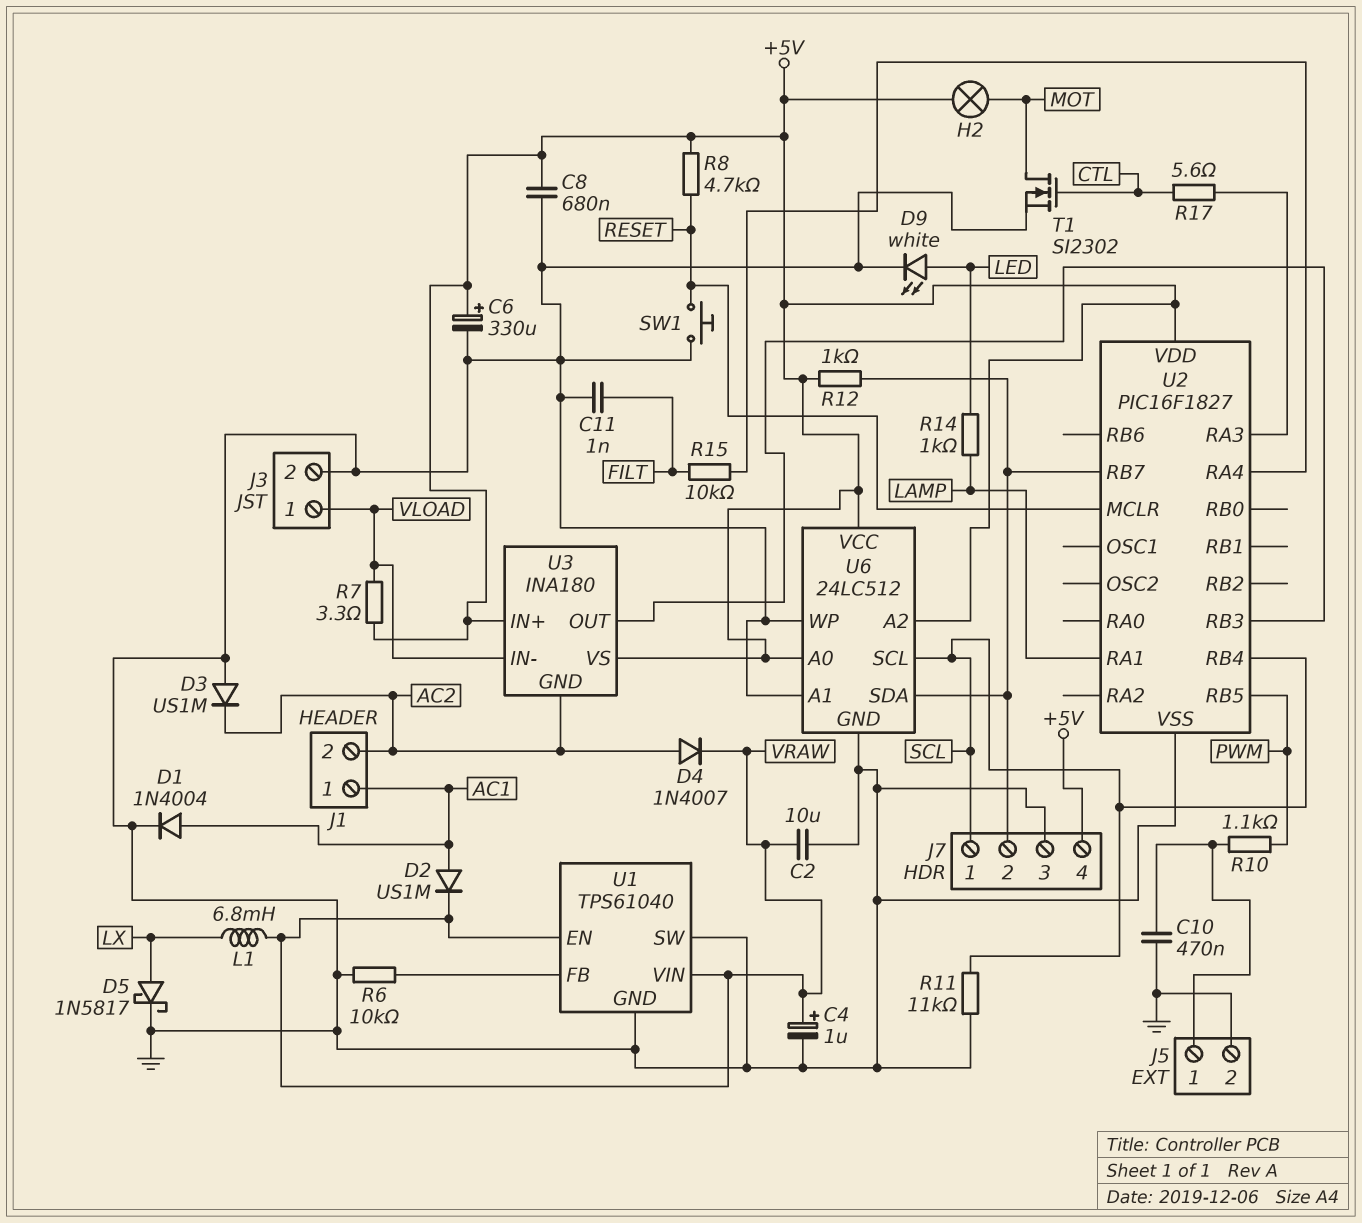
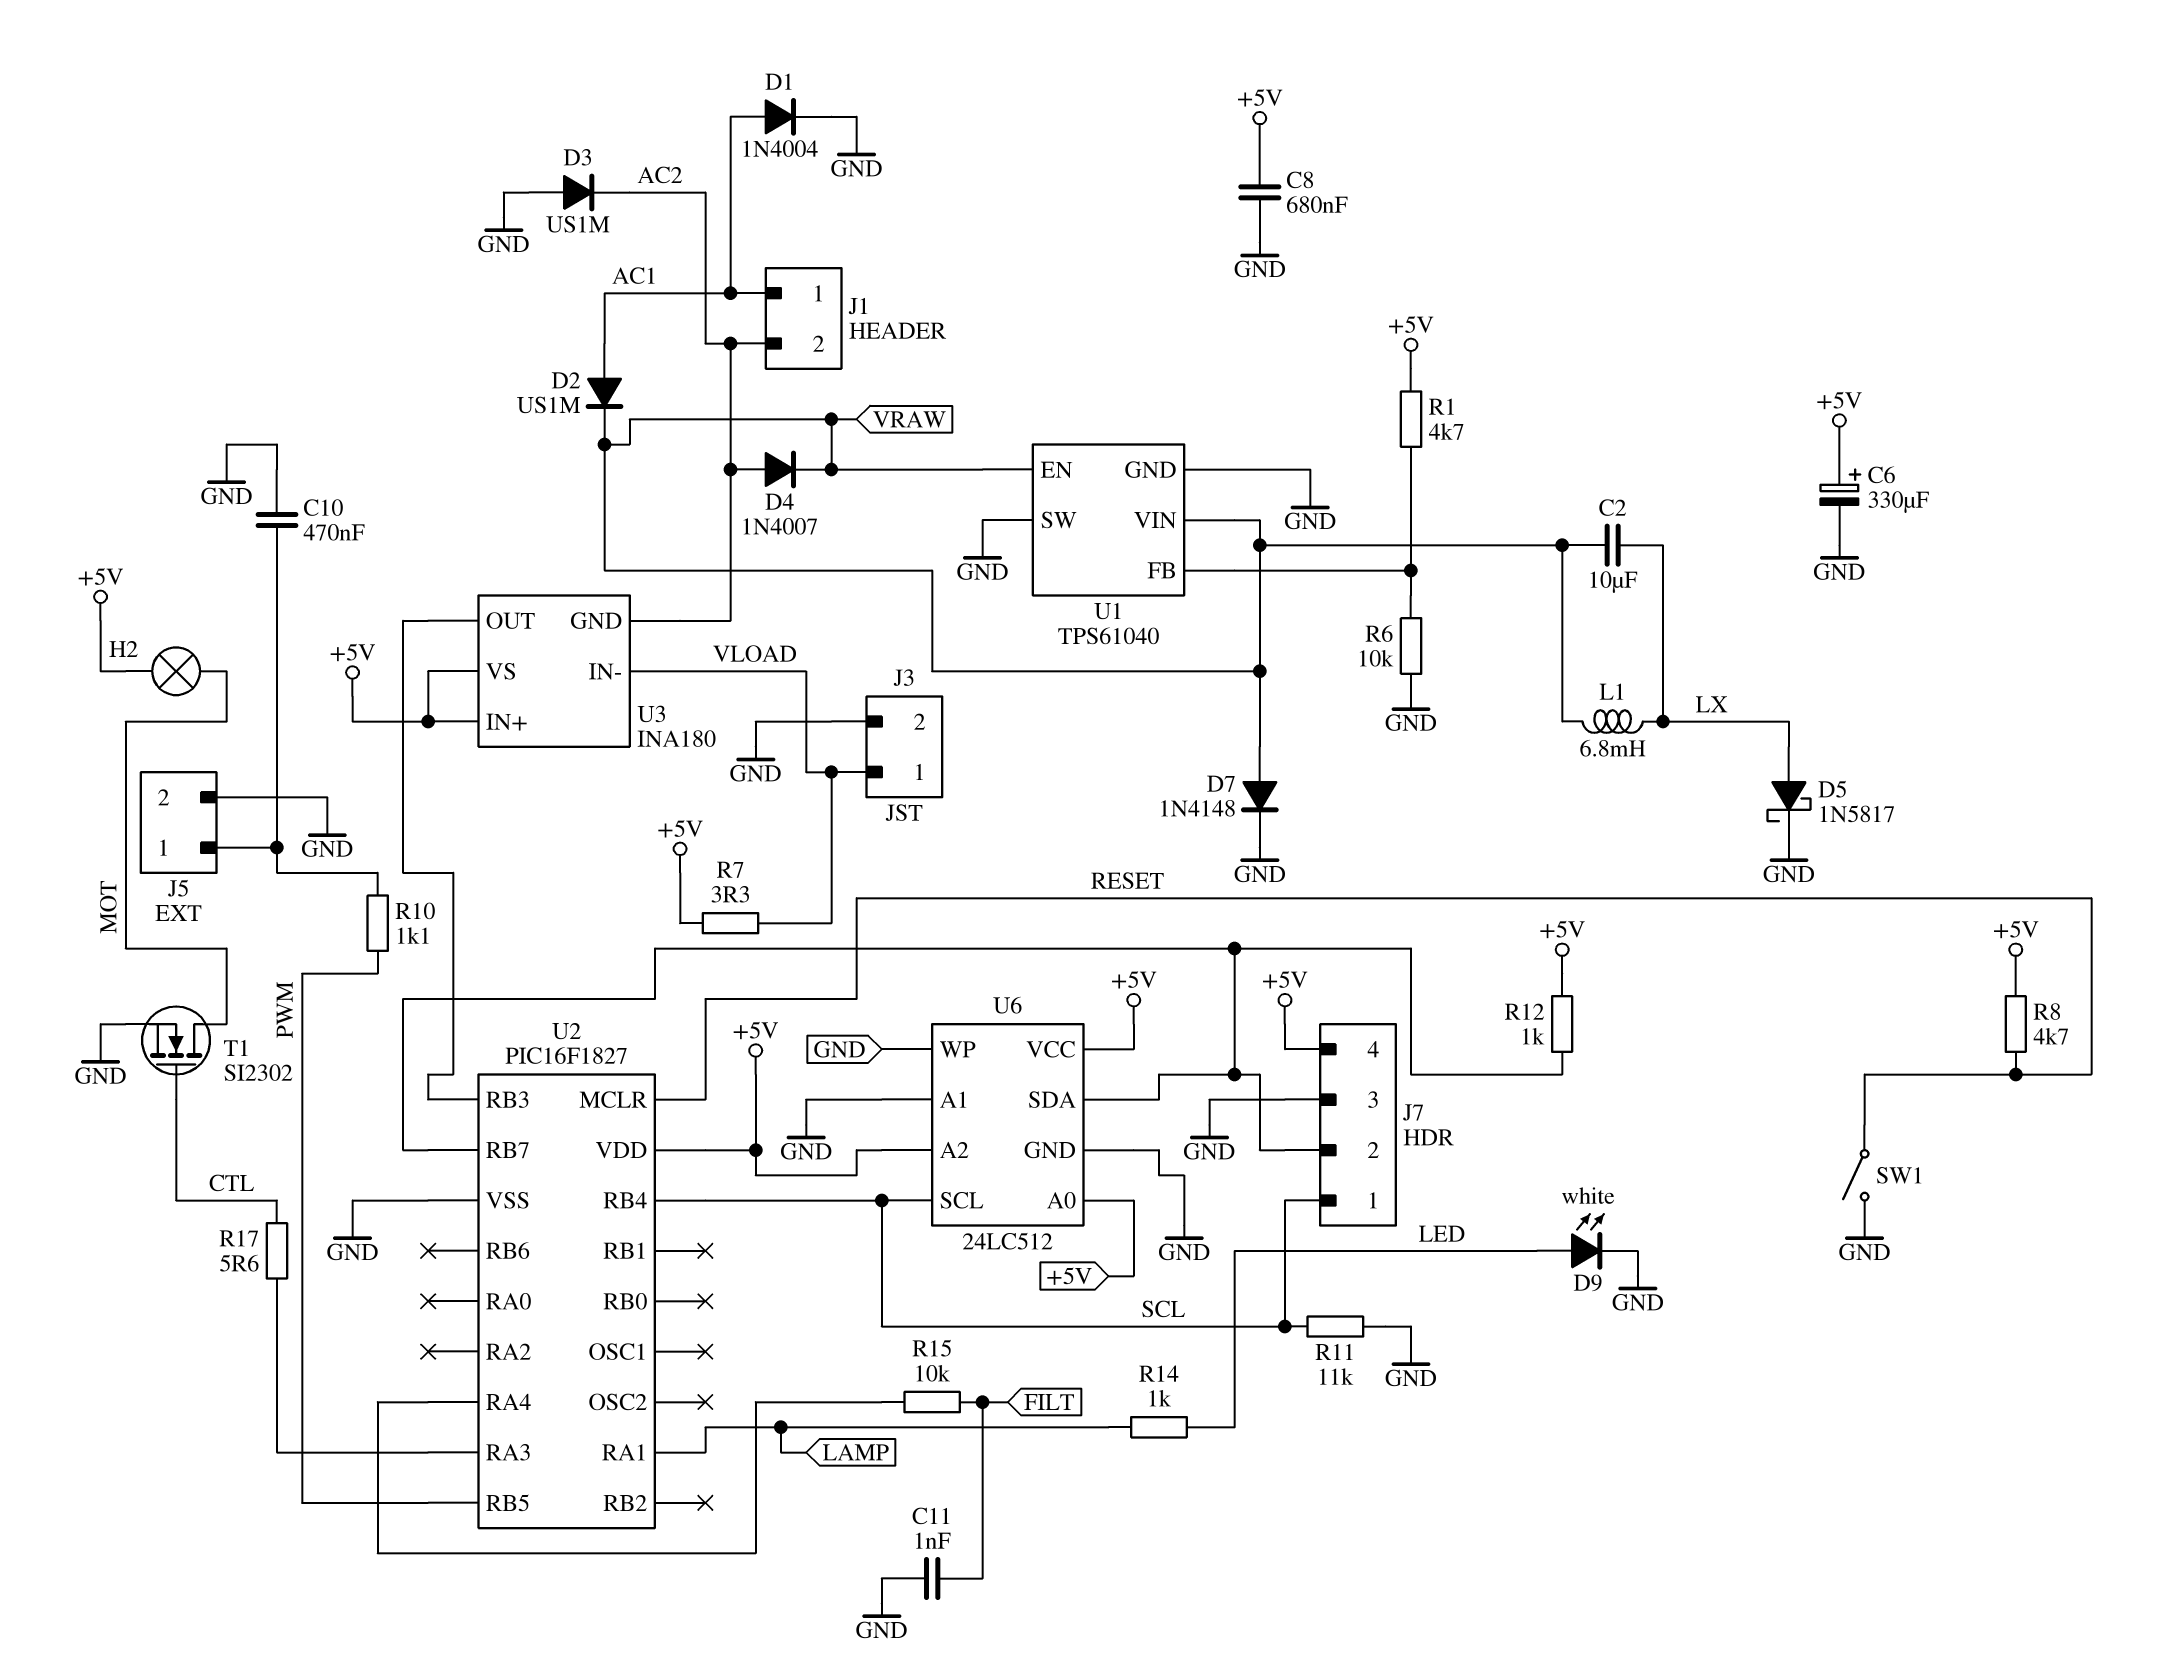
C2: 10uF (GND, VRAW) -> 10uF (LX, VRAW)
C4: 1uF (plus VRAW, minus GND) -> none
D7: none -> diode 1N4148 (A VRAW, K GND)
R1: none -> 4.7k (+5V, U1/FB)
SW1: button (GND, RESET) -> switch (GND, RESET)

